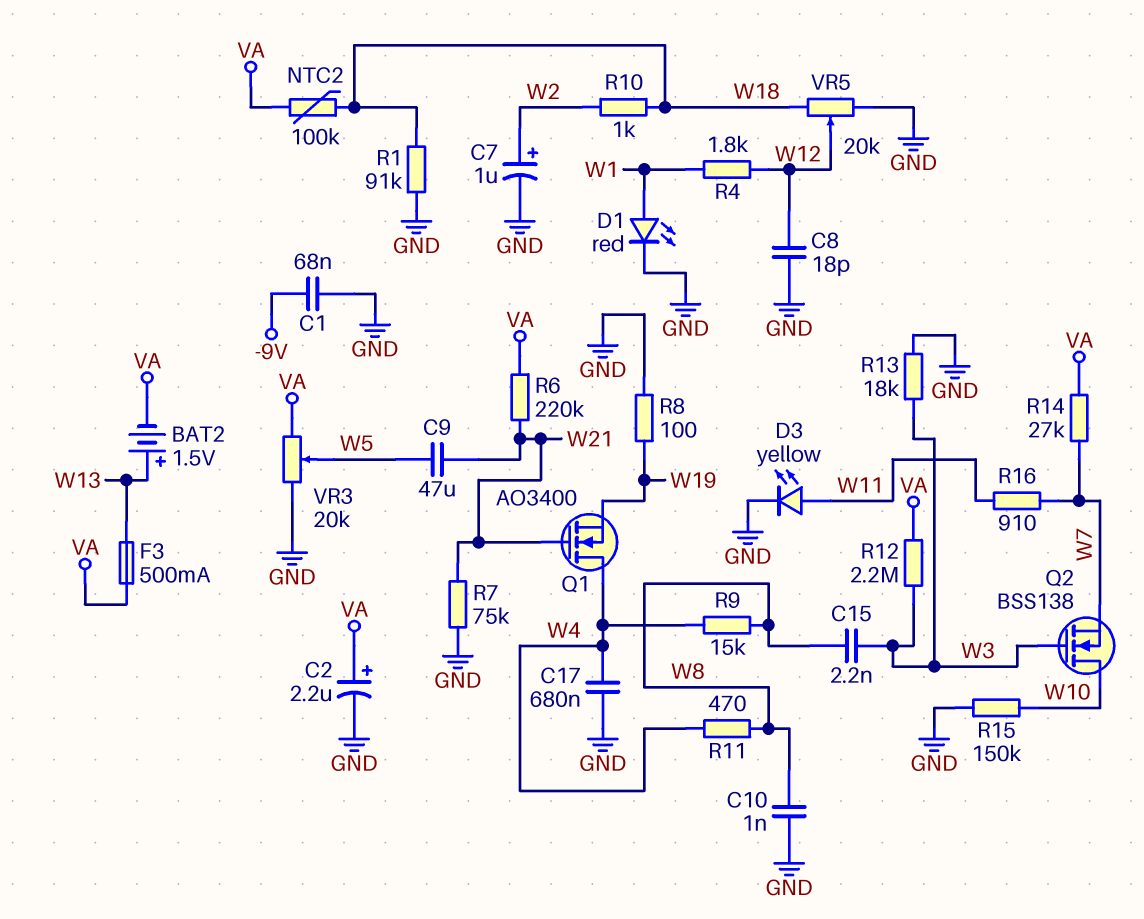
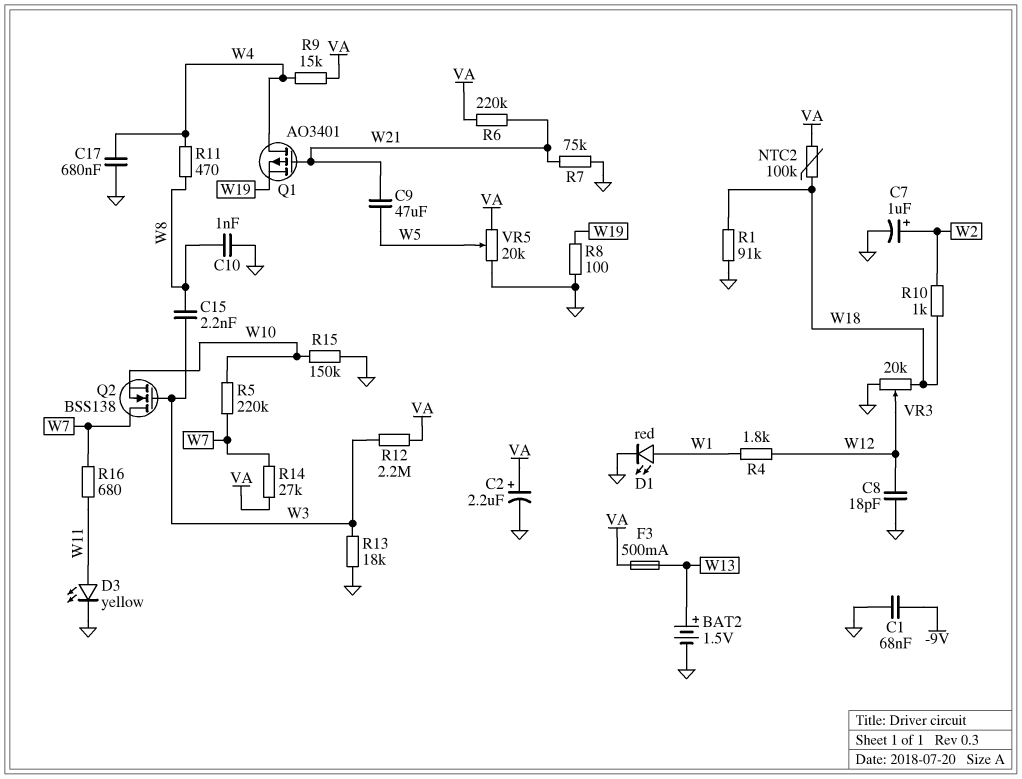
BAT2: 1.5V (plus W13, minus VA) -> 1.5V (plus W13, minus GND)
Q1: NMOS AO3400 (G W21, D W4, S W19) -> PMOS AO3401 (G W21, D W4, S W19)
Q2: NMOS BSS138 (G W3, D W10, S W7) -> NMOS BSS138 (G W3, D W7, S W10)
R5: none -> 220k (W7, W10)
R9: 15k (W4, W8) -> 15k (VA, W4)
R16: 910 (W7, W11) -> 680 (W7, W11)
VR3: 20k (GND, VA, wiper W5) -> 20k (GND, W18, wiper W12)
VR5: 20k (GND, W18, wiper W12) -> 20k (GND, VA, wiper W5)

